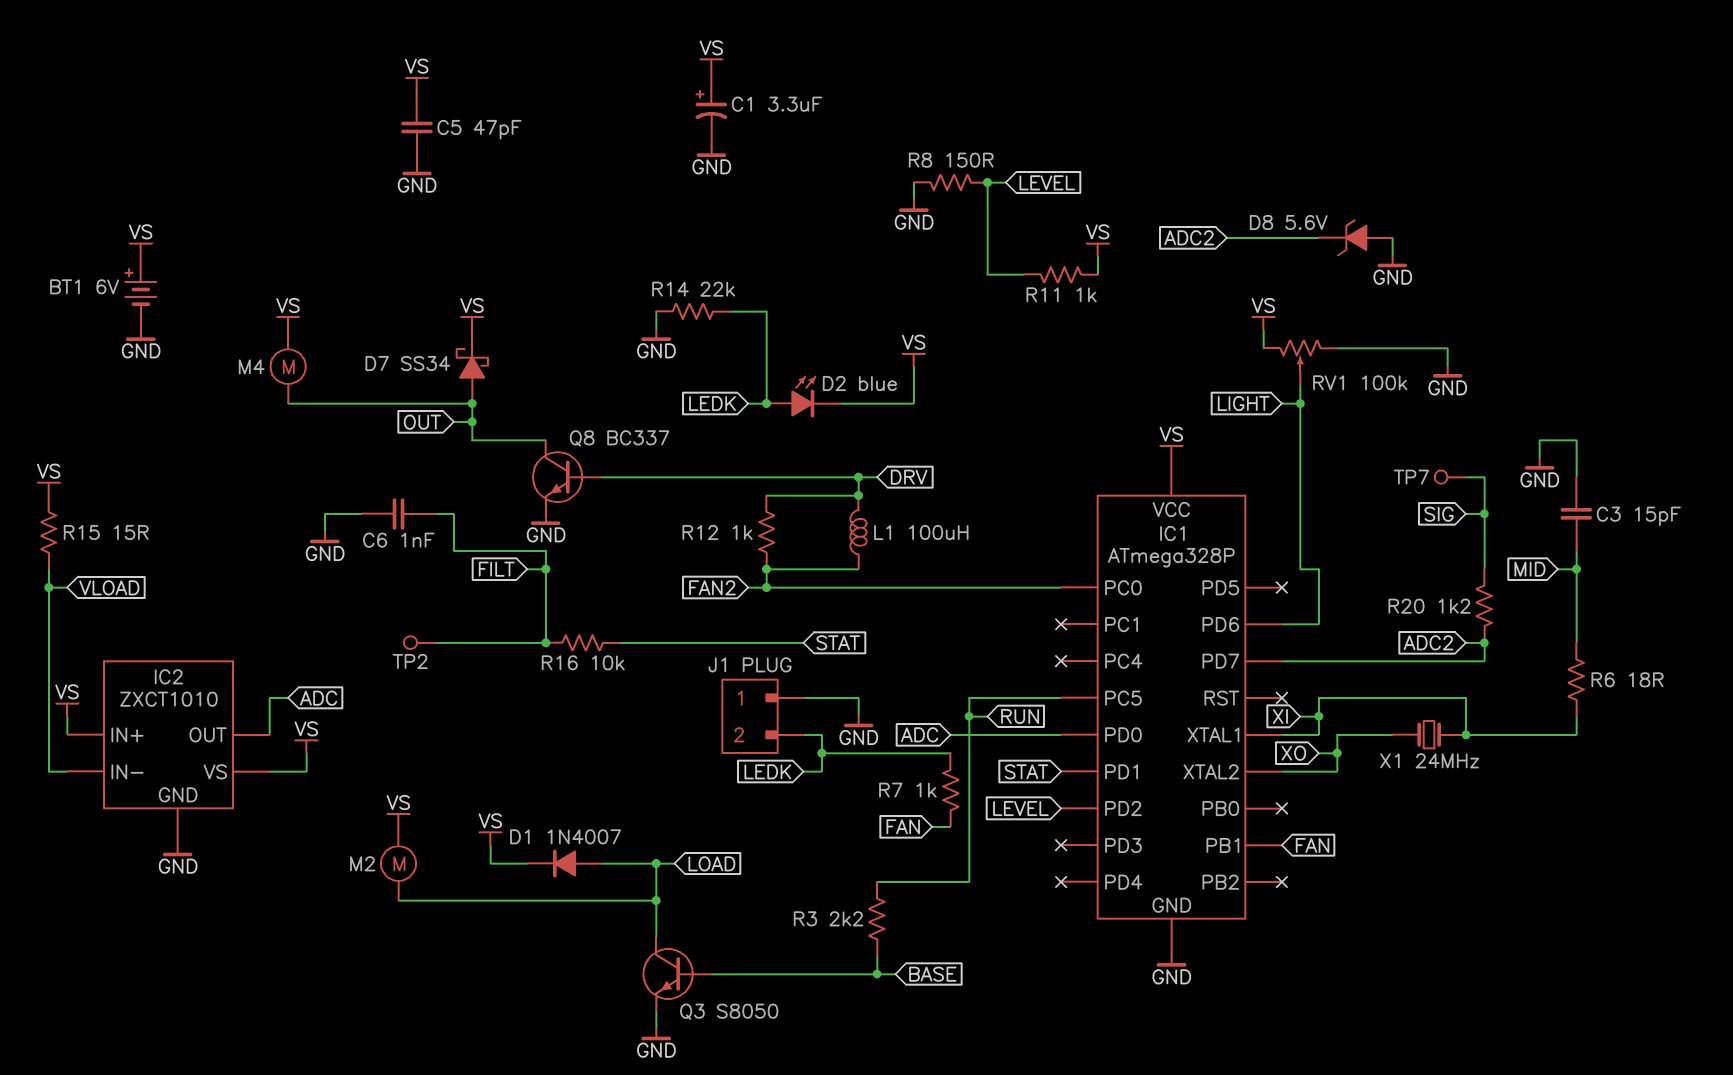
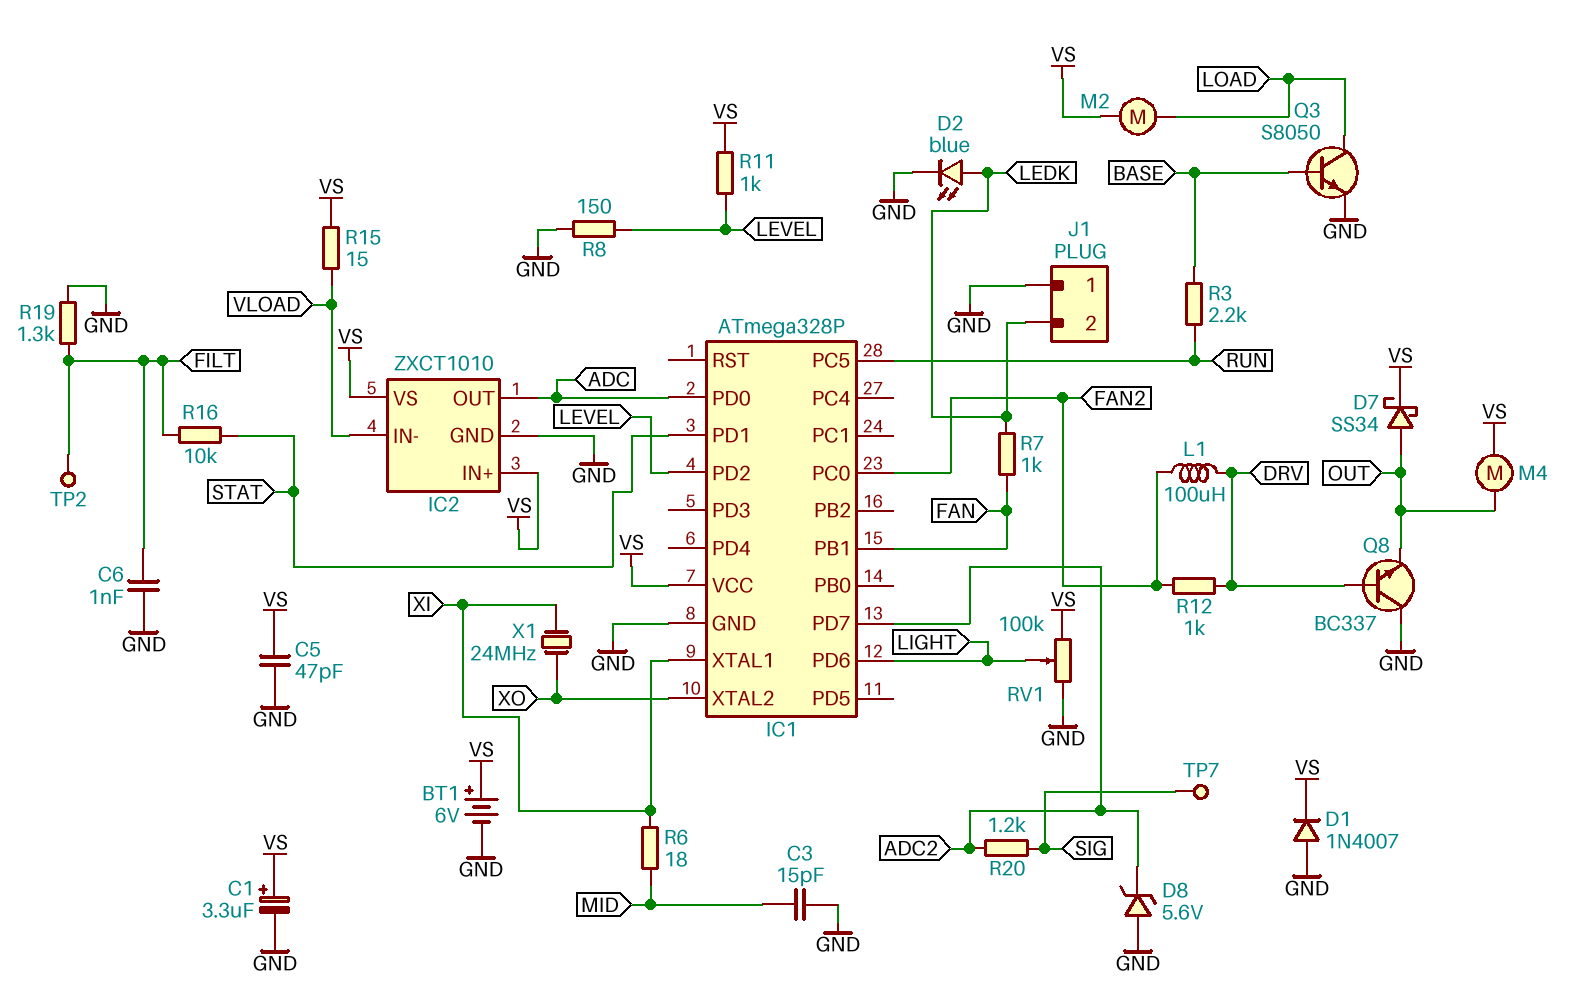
D1: diode 1N4007 (A LOAD, K VS) -> diode 1N4007 (A GND, K VS)
D2: LED blue (A LEDK, K VS) -> LED blue (A LEDK, K GND)
Q8: NPN BC337 (B DRV, C OUT, E GND) -> NPN BC337 (B DRV, C GND, E OUT)
R14: 22k (GND, LEDK) -> none
R19: none -> 1.3k (FILT, GND)

